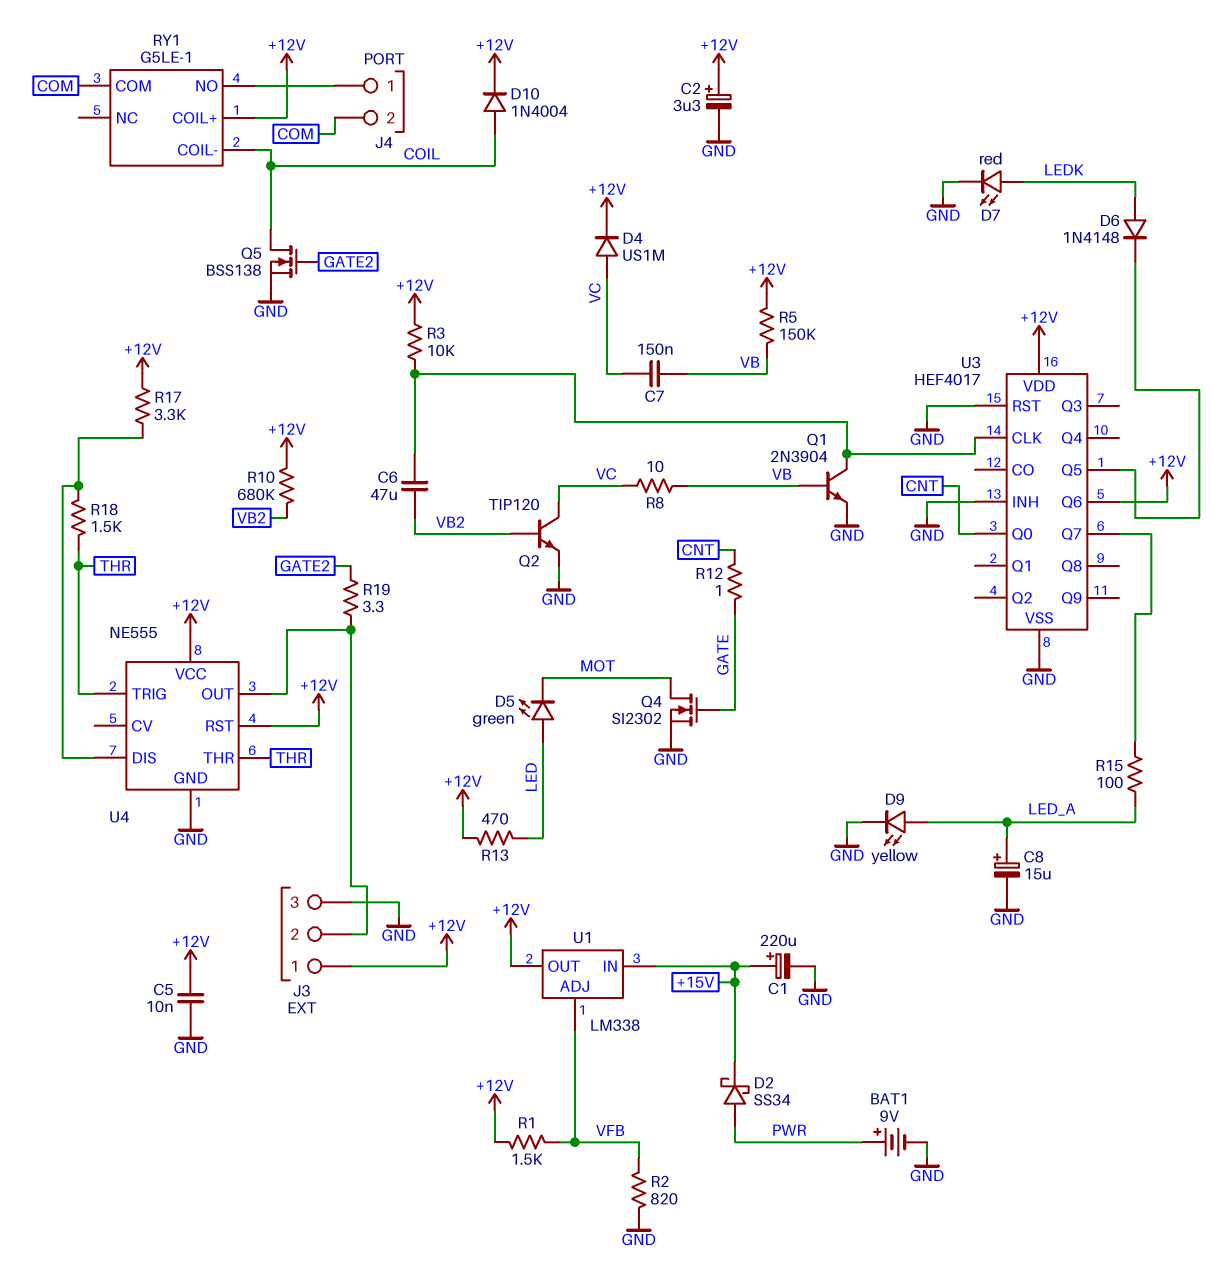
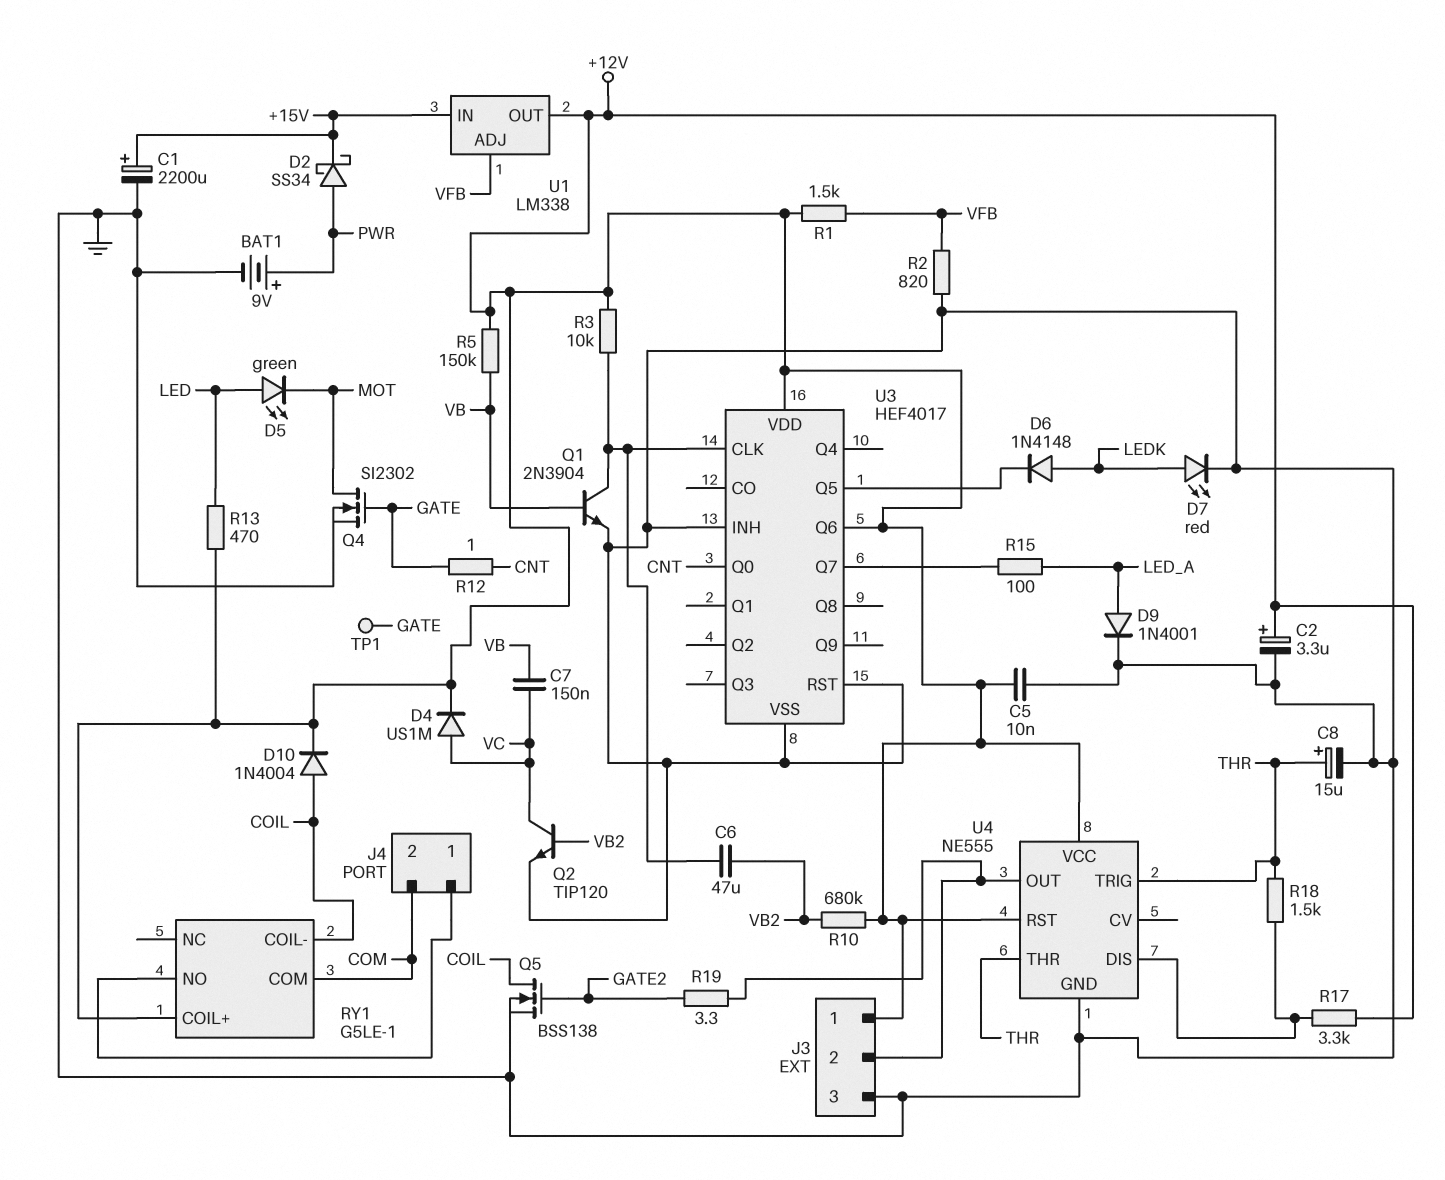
C1: 220uF (plus +15V, minus GND) -> 2200uF (plus +15V, minus GND)
C8: 15uF (plus LED_A, minus GND) -> 15uF (plus THR, minus GND)
D9: LED yellow (A LED_A, K GND) -> diode 1N4001 (A LED_A, K GND)
R8: 10 (VB, VC) -> none
TP1: none -> test point (GATE)

